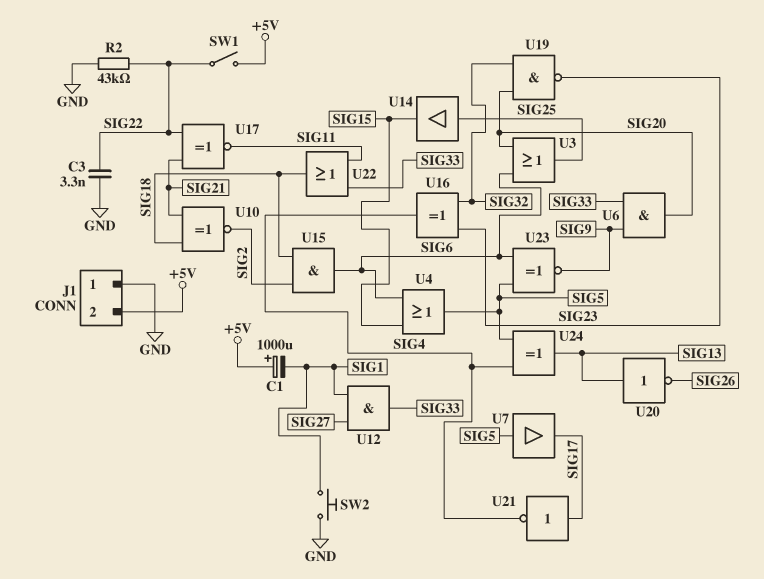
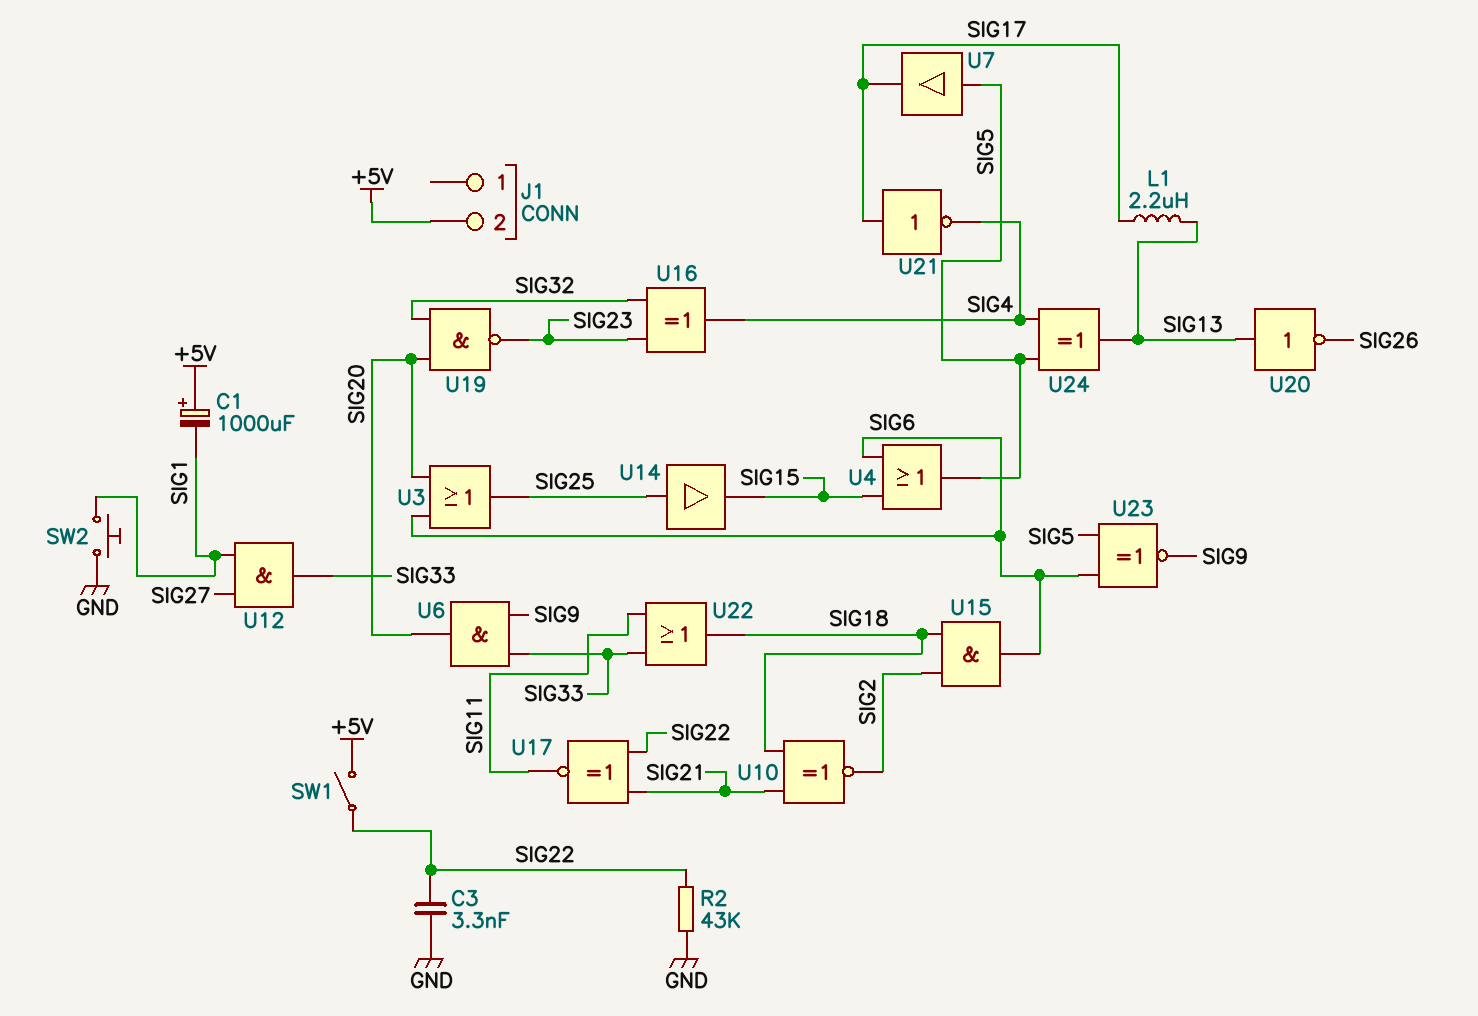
J1 pin 1: GND -> none
L1: none -> 2.2uH (SIG13, SIG17)

